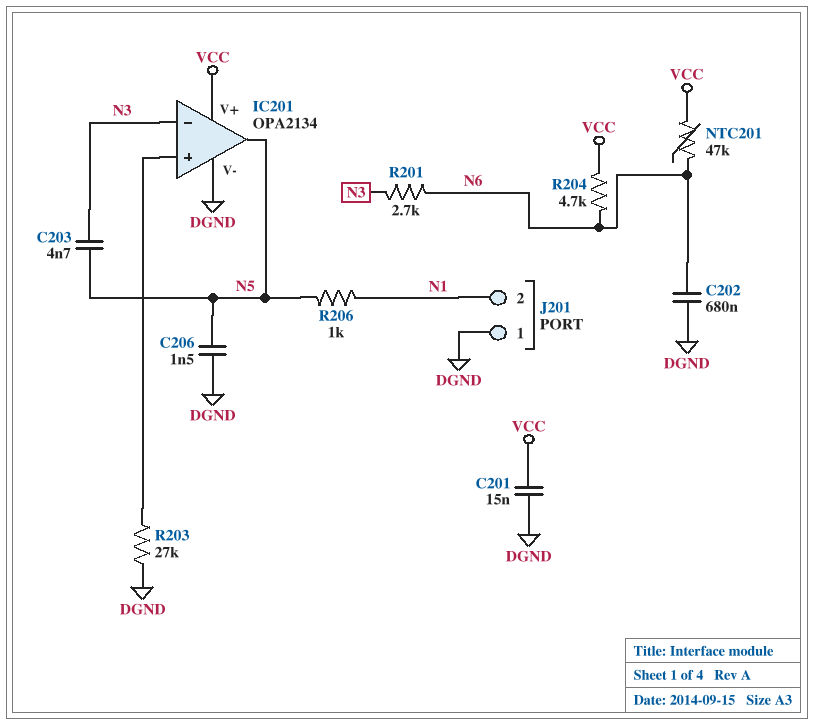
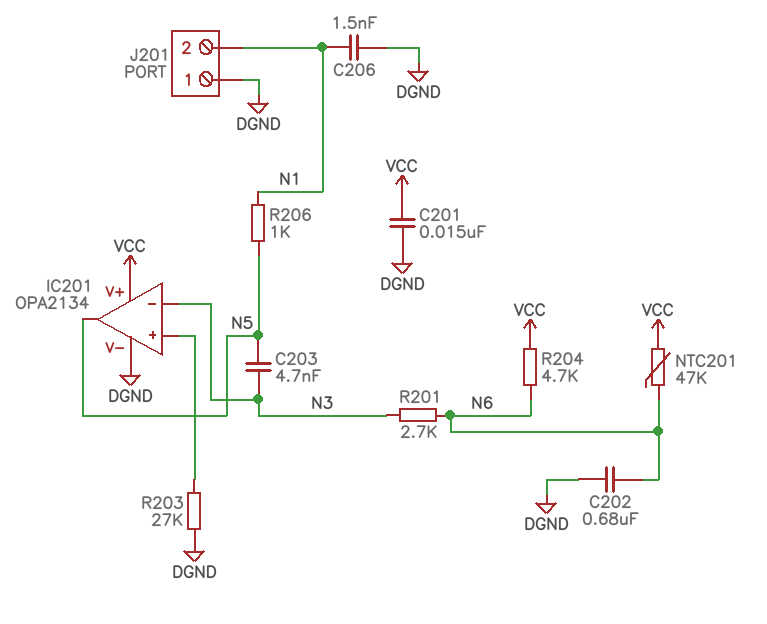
C206: 1.5nF (DGND, N5) -> 1.5nF (DGND, N1)

